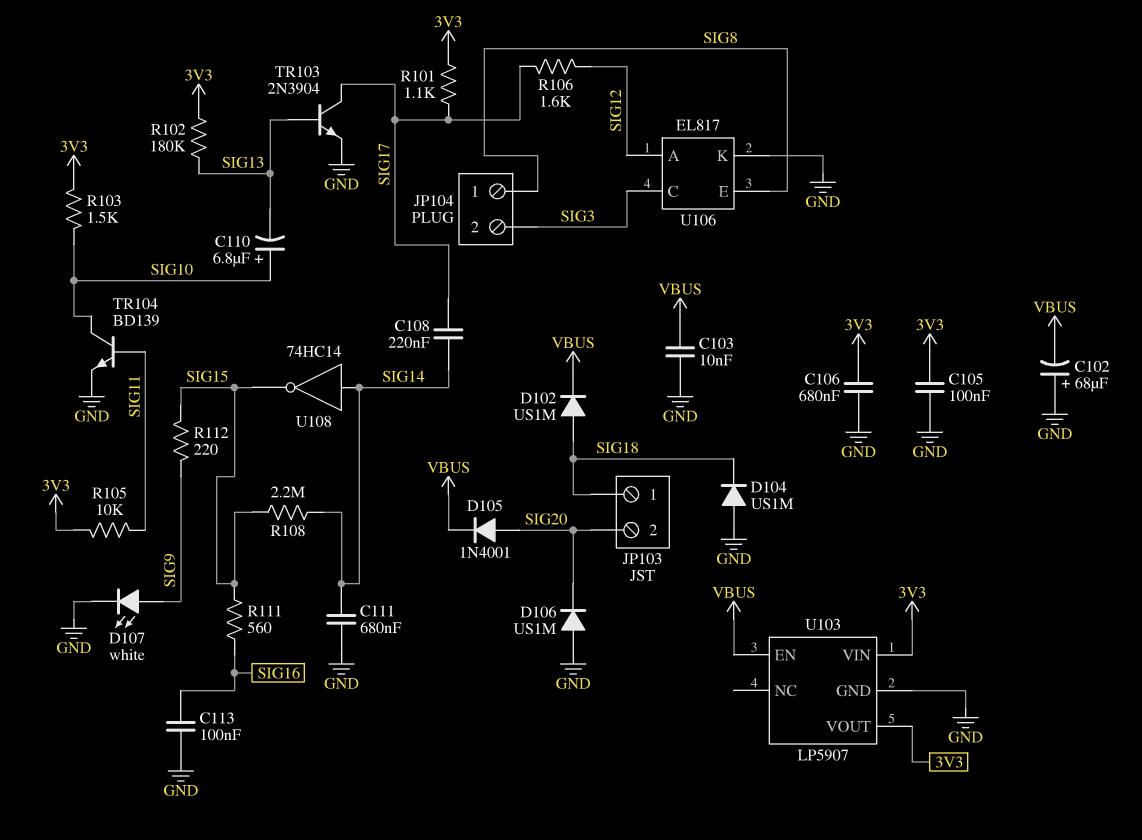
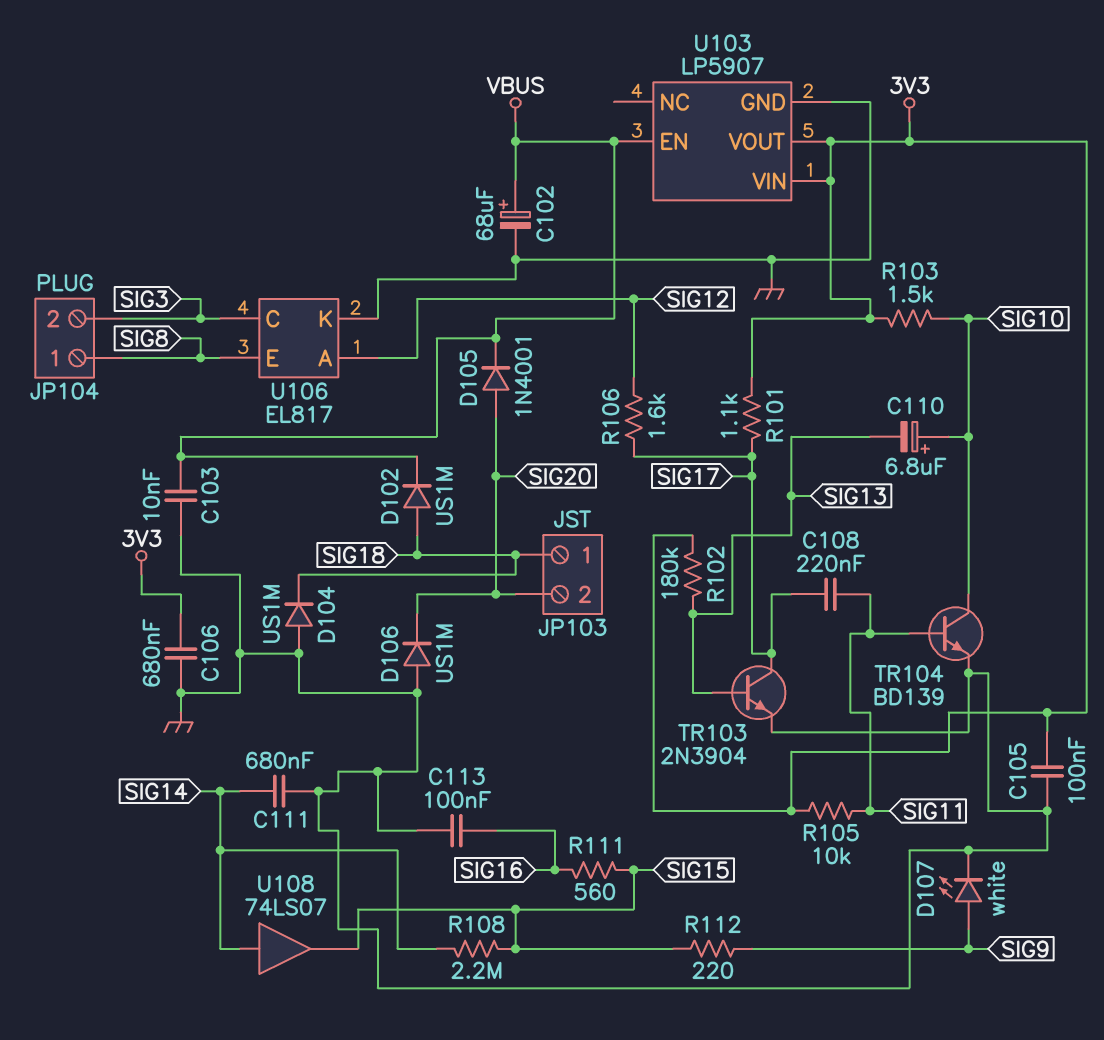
C102: 68uF (plus GND, minus VBUS) -> 68uF (plus VBUS, minus GND)
C108: 220nF (SIG14, SIG17) -> 220nF (SIG11, SIG17)
U108: NOT 74HC14 (in SIG14, out SIG15) -> buffer 74LS07 (in SIG14, out SIG15)

